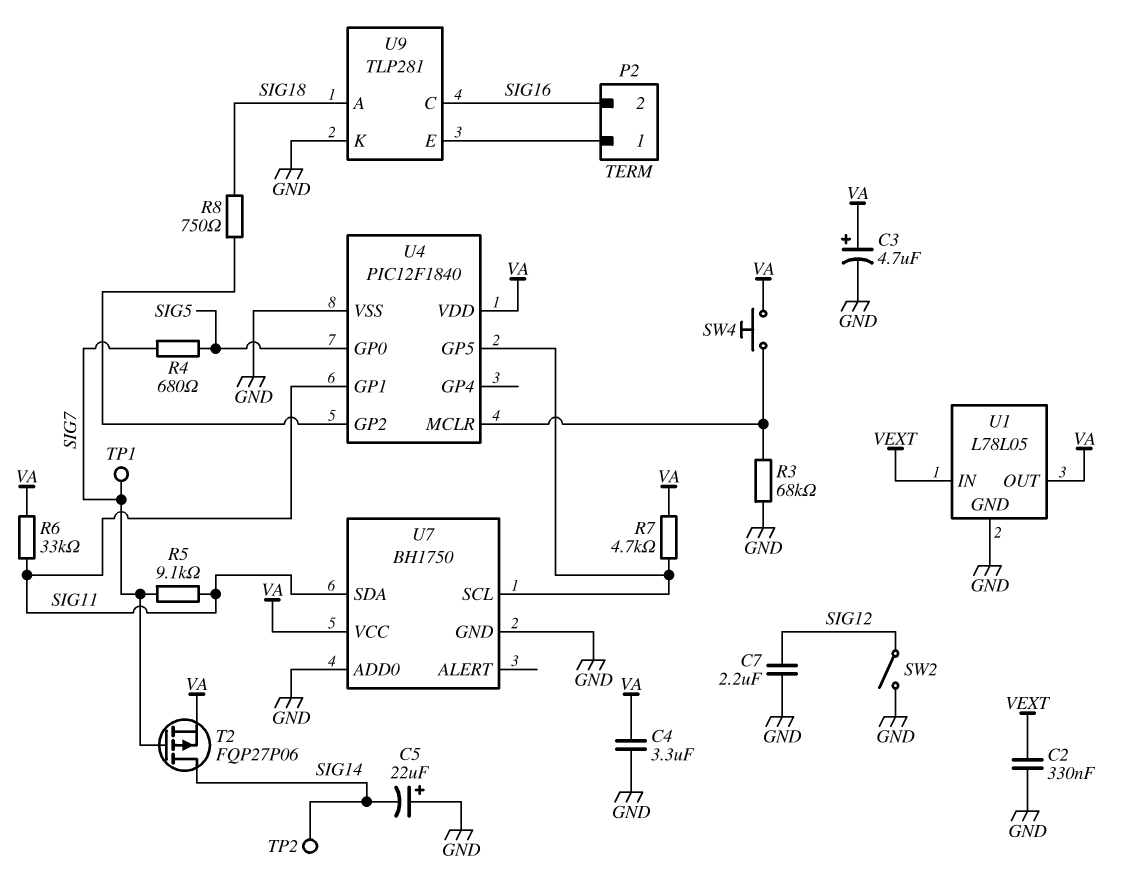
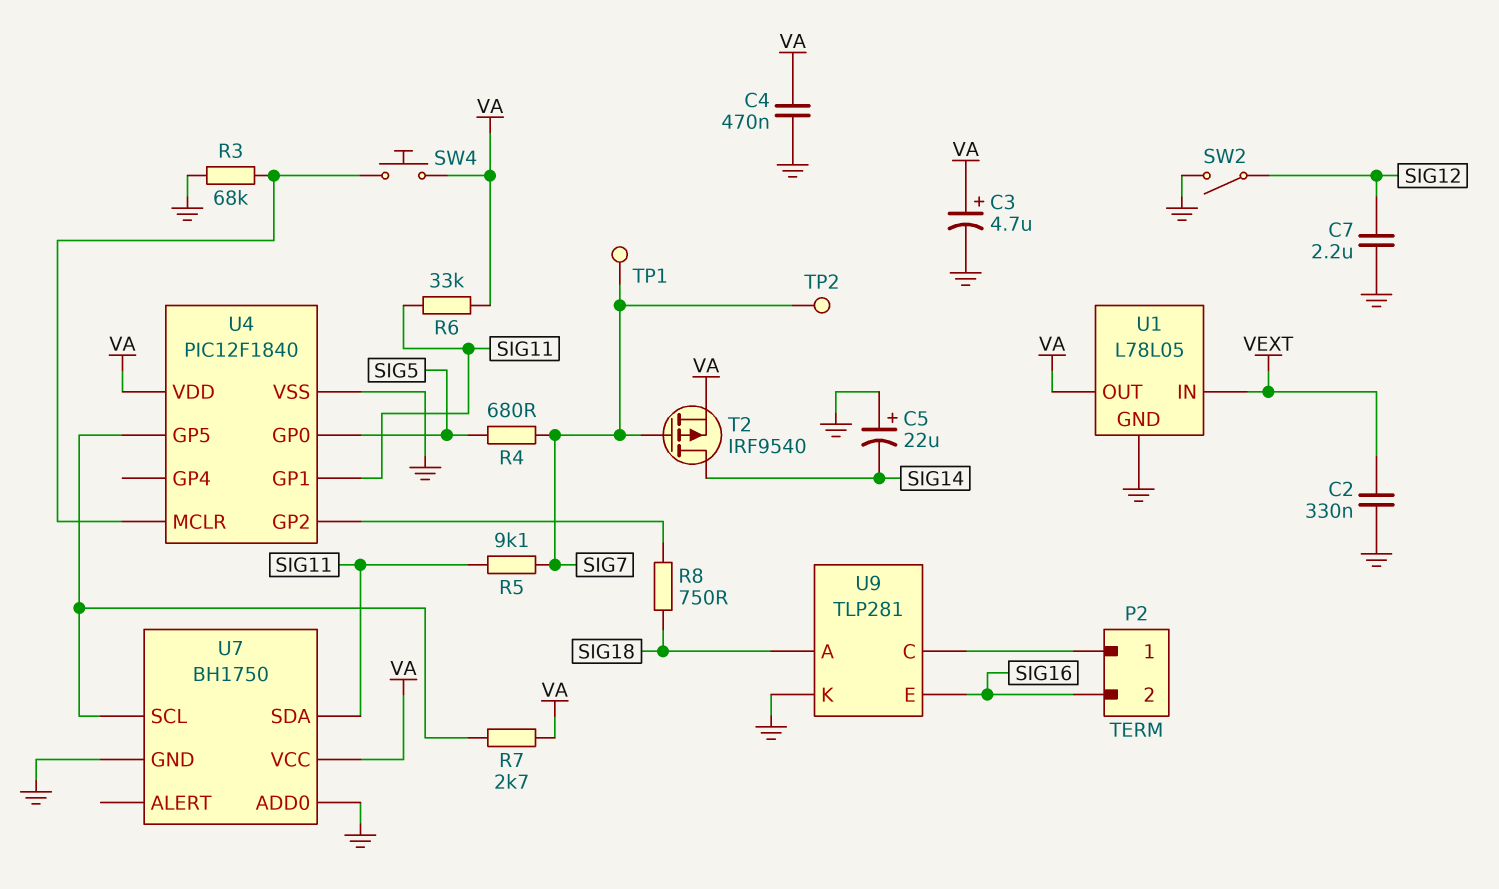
C4: 3.3uF (GND, VA) -> 470nF (GND, VA)
R7: 4.7k (U4/GP5, VA) -> 2.7k (U4/GP5, VA)
T2: PMOS FQP27P06 (G SIG7, D SIG14, S VA) -> PMOS IRF9540 (G SIG7, D SIG14, S VA)
TP2: test point (SIG14) -> test point (SIG7)
U9 pin C: SIG16 -> P2/1
U9 pin E: P2/1 -> SIG16

